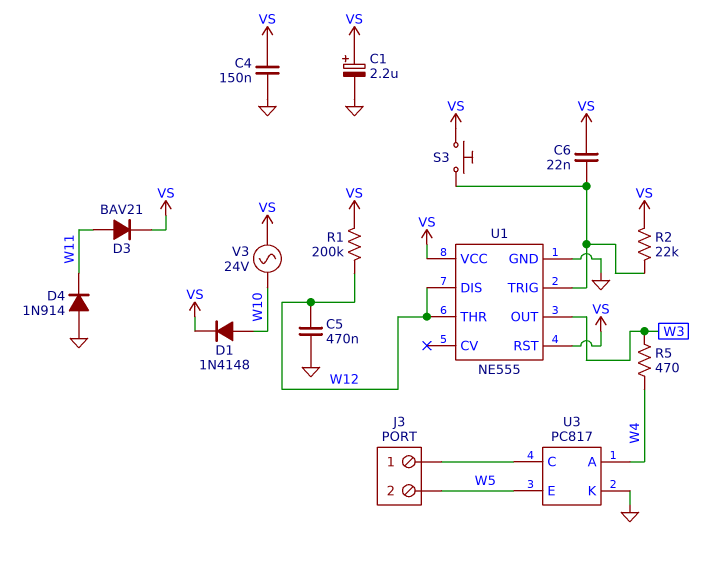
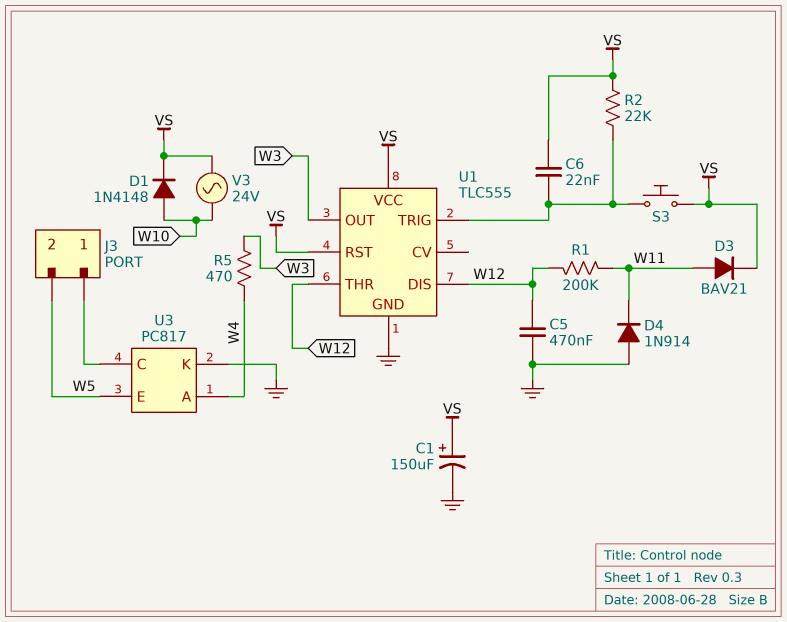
C1: 2.2uF (plus VS, minus GND) -> 150uF (plus VS, minus GND)
C4: 150nF (GND, VS) -> none
R1: 200k (VS, W12) -> 200k (W11, W12)
U1: NE555 -> TLC555

